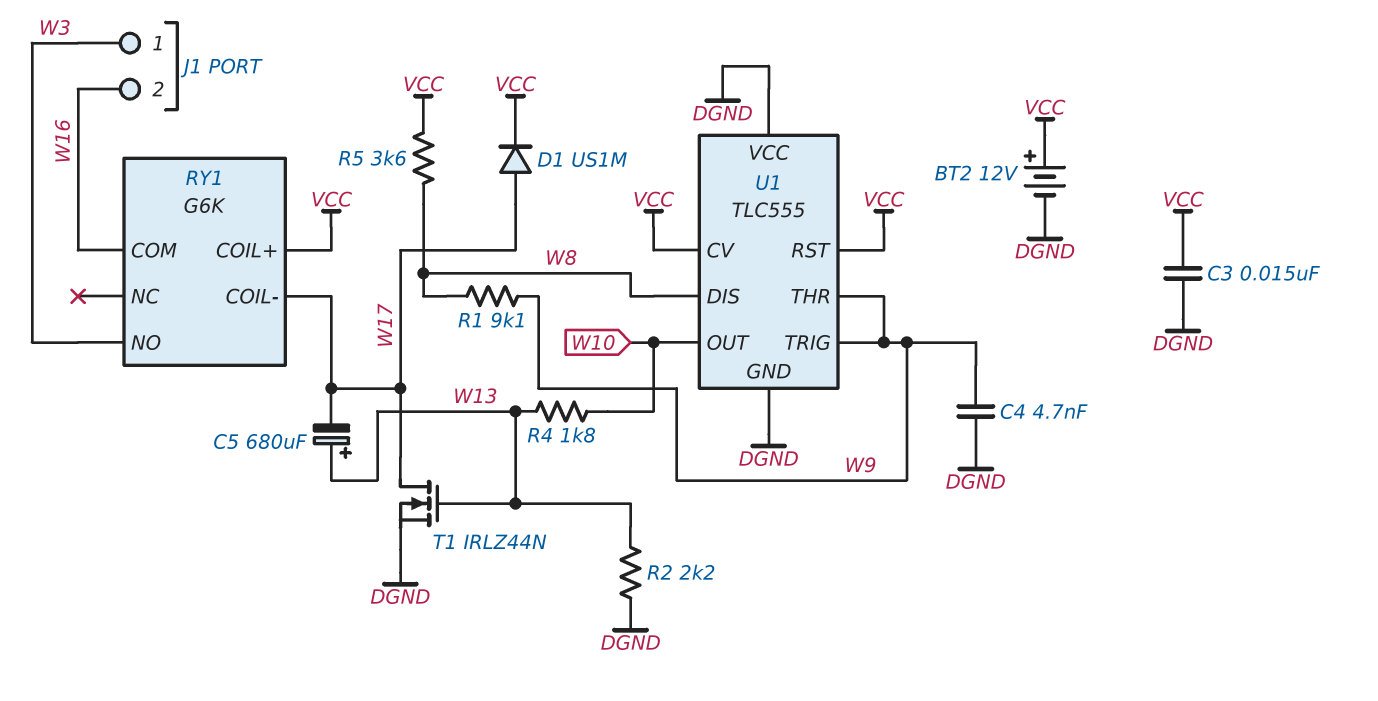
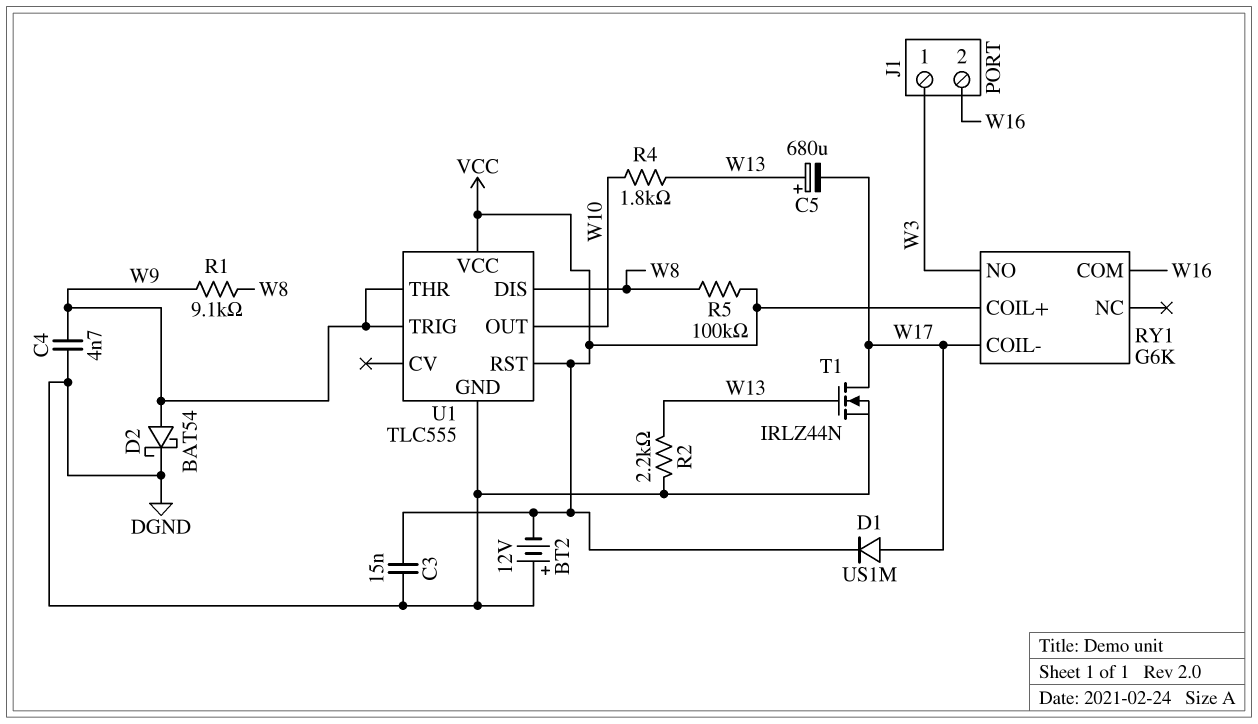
BT2: 12V (plus VCC, minus DGND) -> 12V (plus DGND, minus VCC)
D2: none -> schottky BAT54 (A W9, K DGND)
R5: 3.6k (VCC, W8) -> 100k (VCC, W8)
U1 pin CV: VCC -> none
U1 pin VCC: DGND -> VCC

